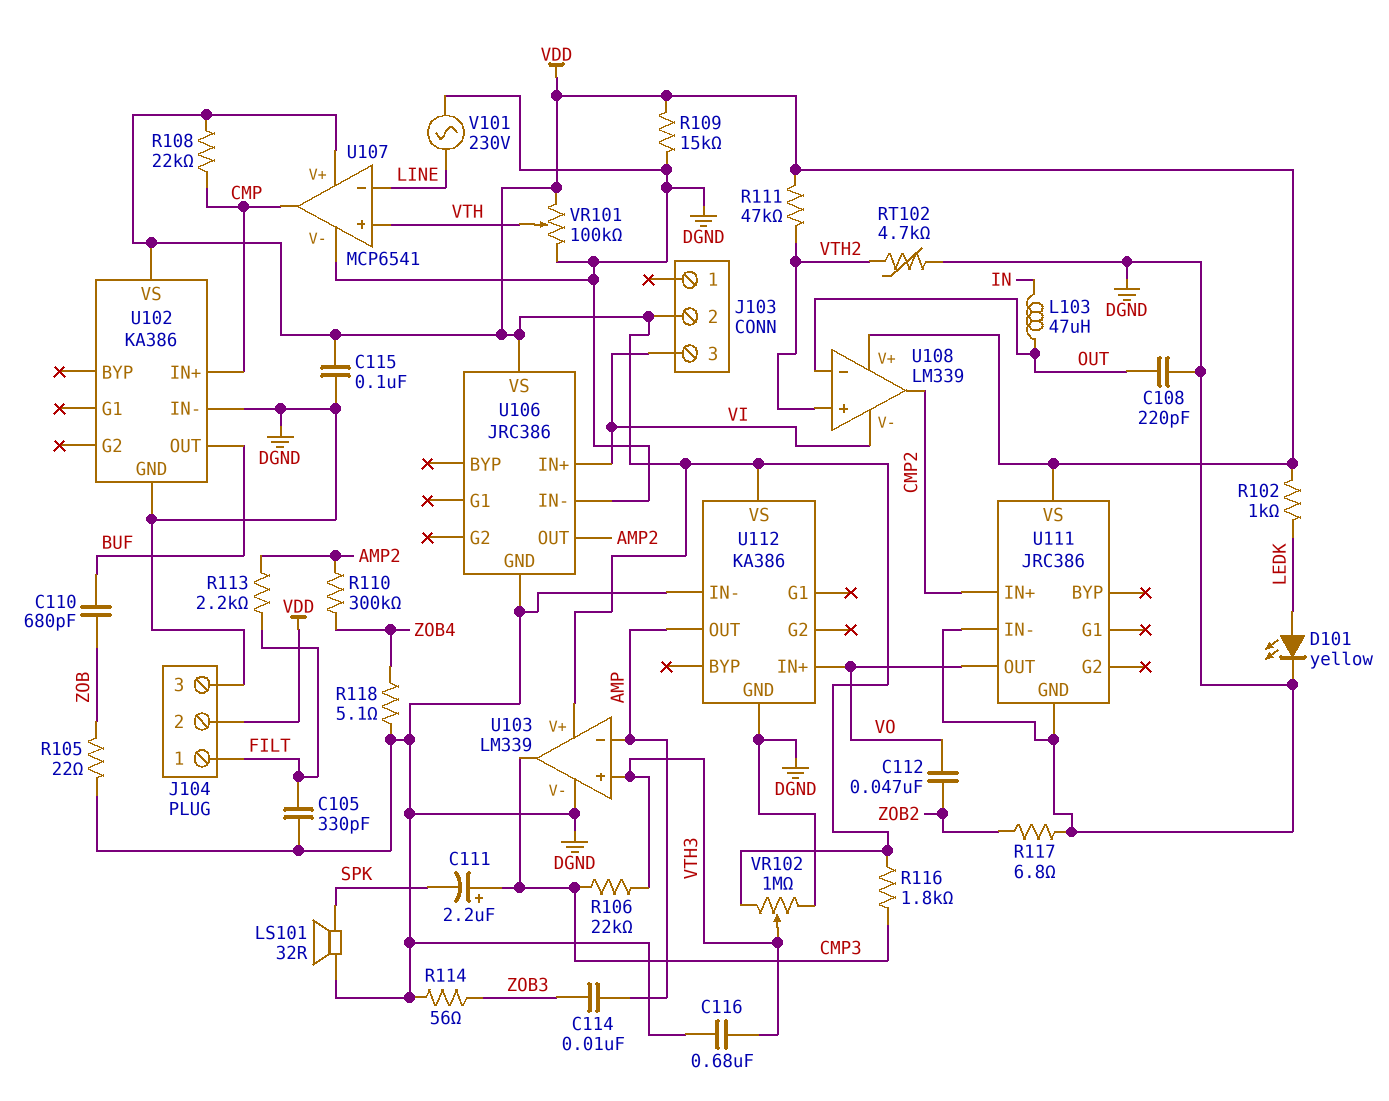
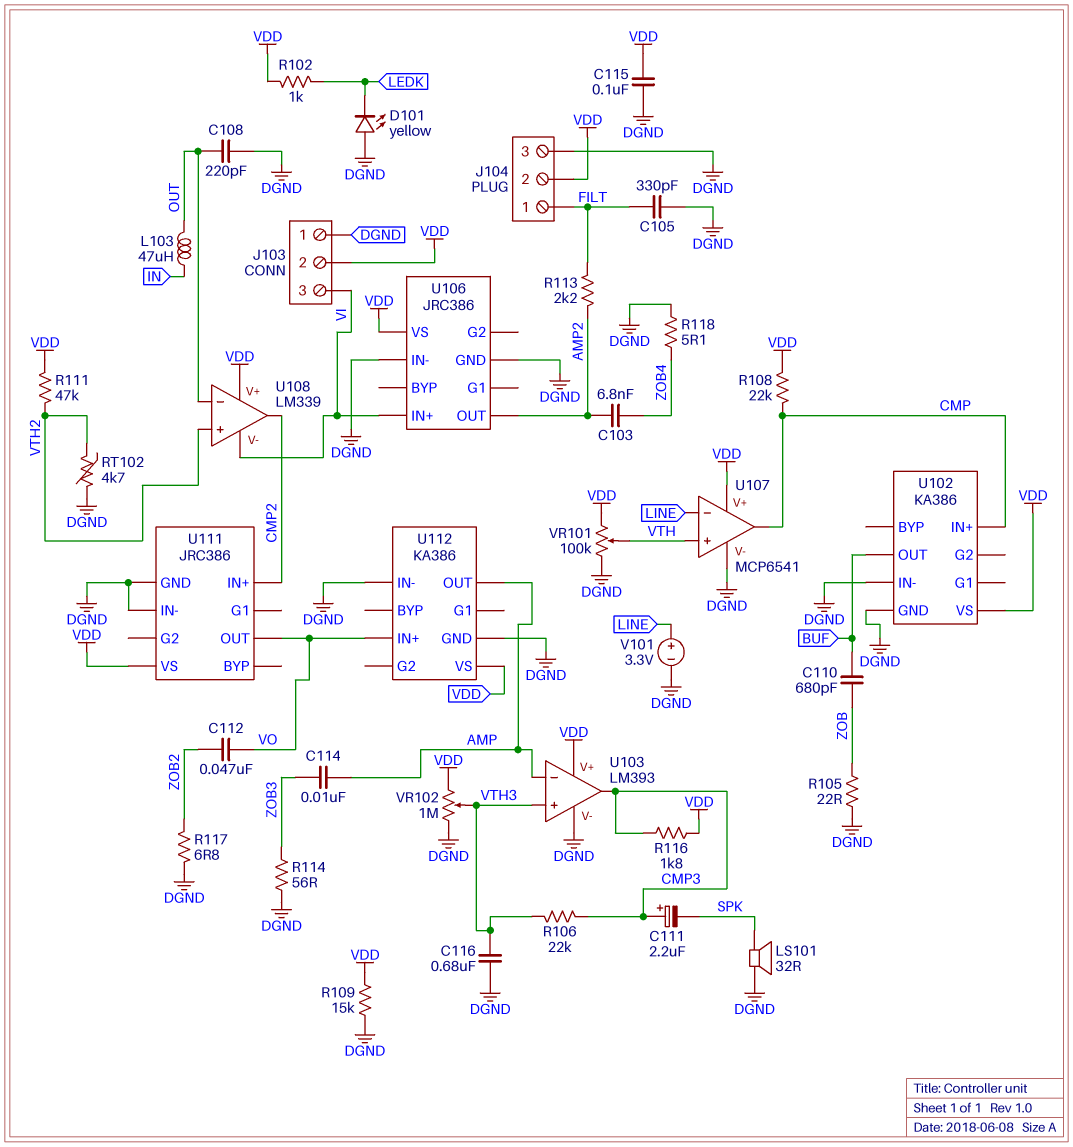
C103: none -> 6.8nF (AMP2, ZOB4)
D101: LED yellow (A LEDK, K DGND) -> LED yellow (A DGND, K LEDK)
J103 pin 1: none -> DGND
R110: 300k (AMP2, ZOB4) -> none
U103: LM339 -> LM393
V101: AC 230V (DGND, LINE) -> 3.3V (plus LINE, minus DGND)

